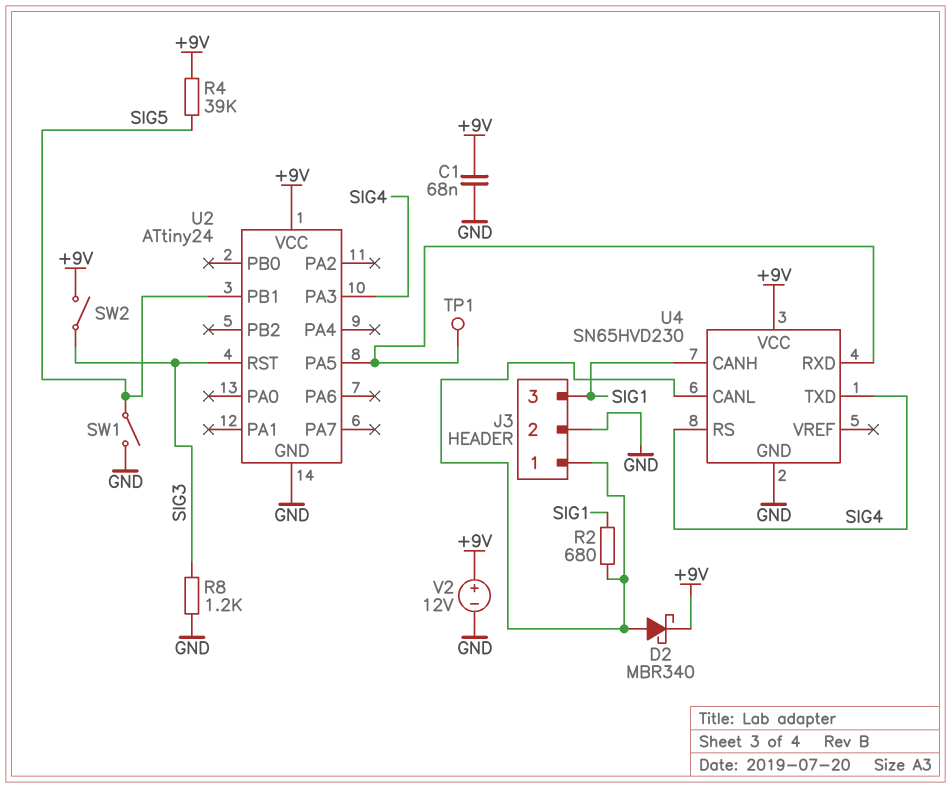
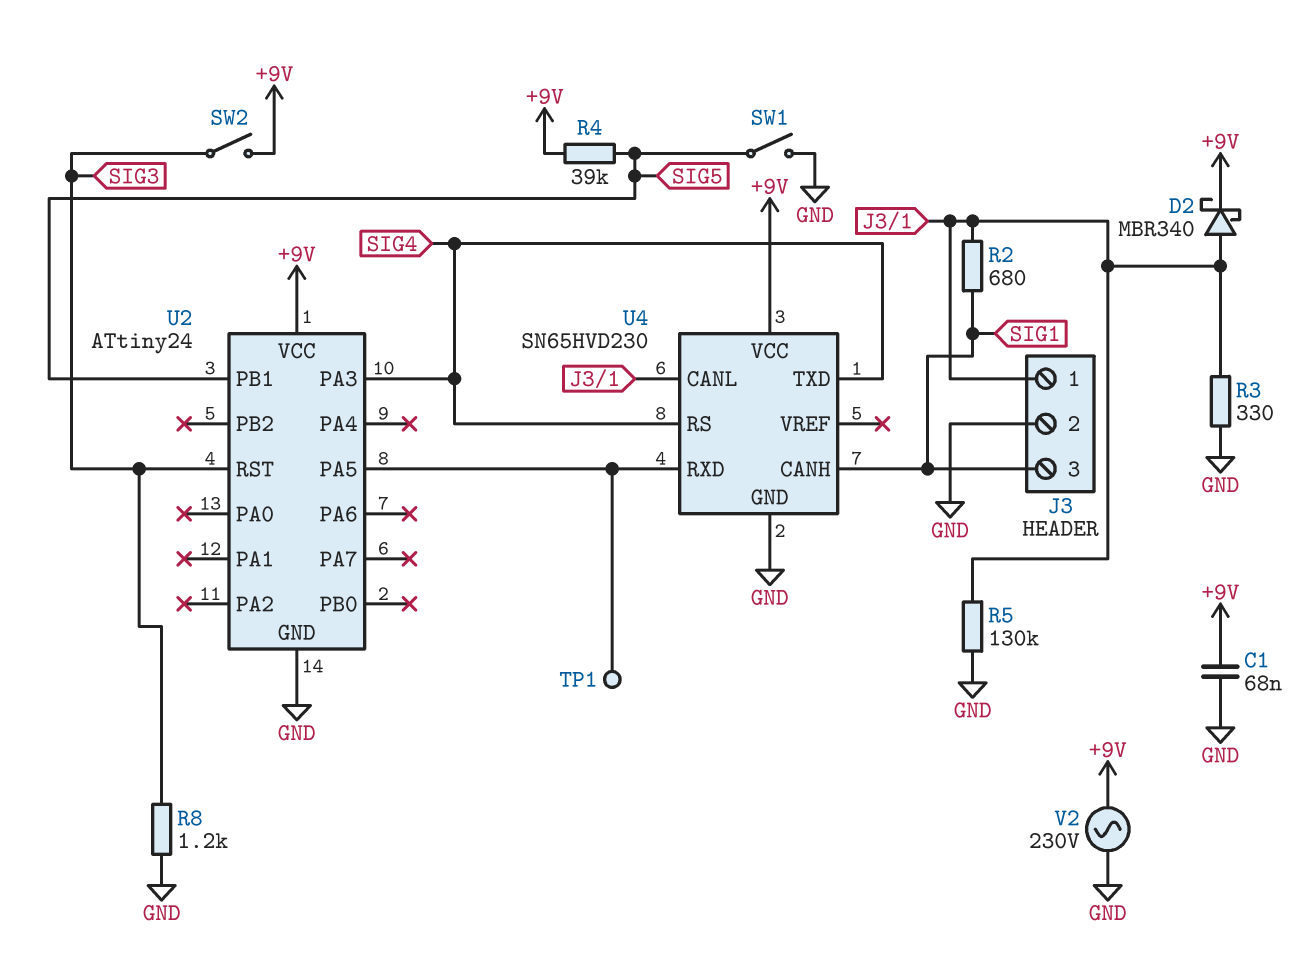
R3: none -> 330 (GND, J3/1)
R5: none -> 130k (GND, J3/1)
V2: 12V (plus +9V, minus GND) -> AC 230V (+9V, GND)

